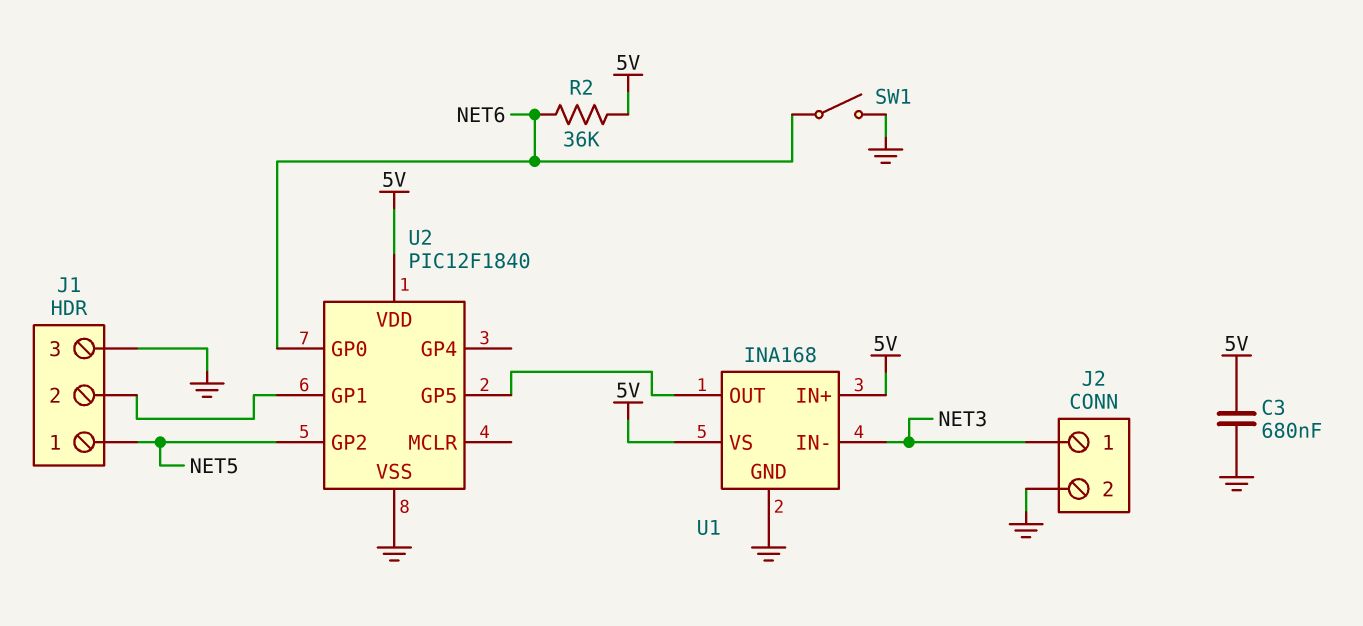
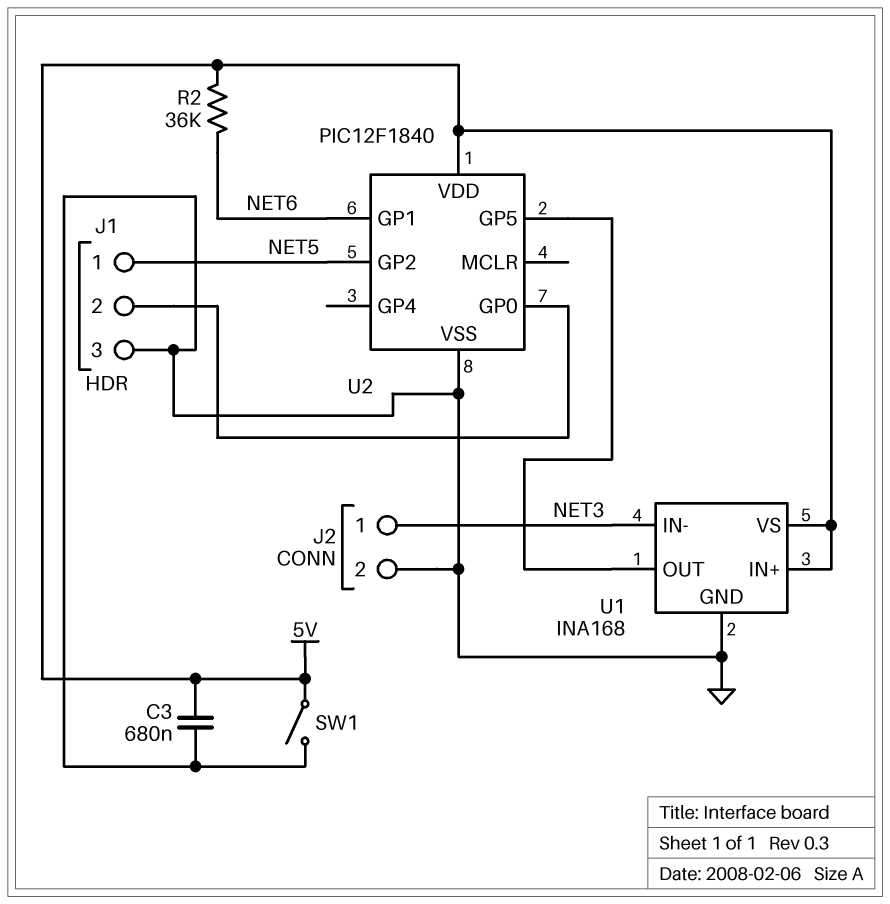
SW1: switch (GND, NET6) -> switch (5V, GND)
U2 pin GP0: NET6 -> J1/2
U2 pin GP1: J1/2 -> NET6

